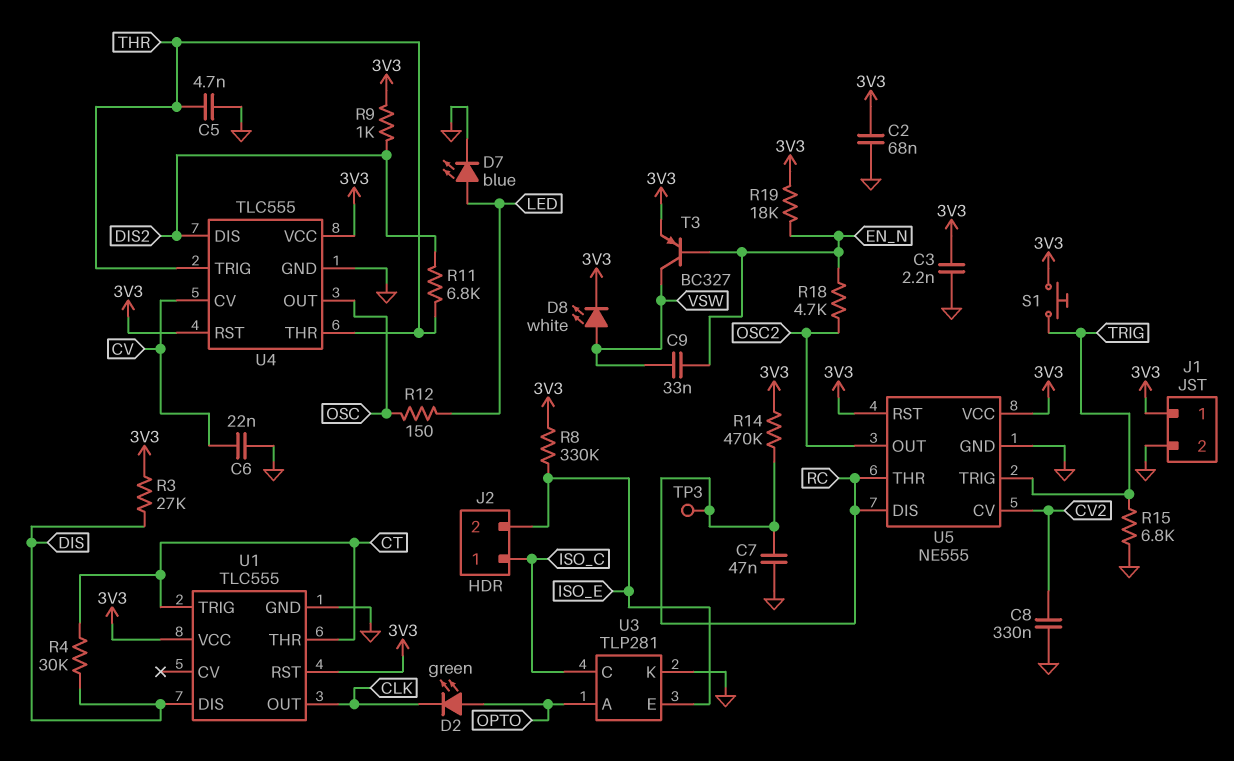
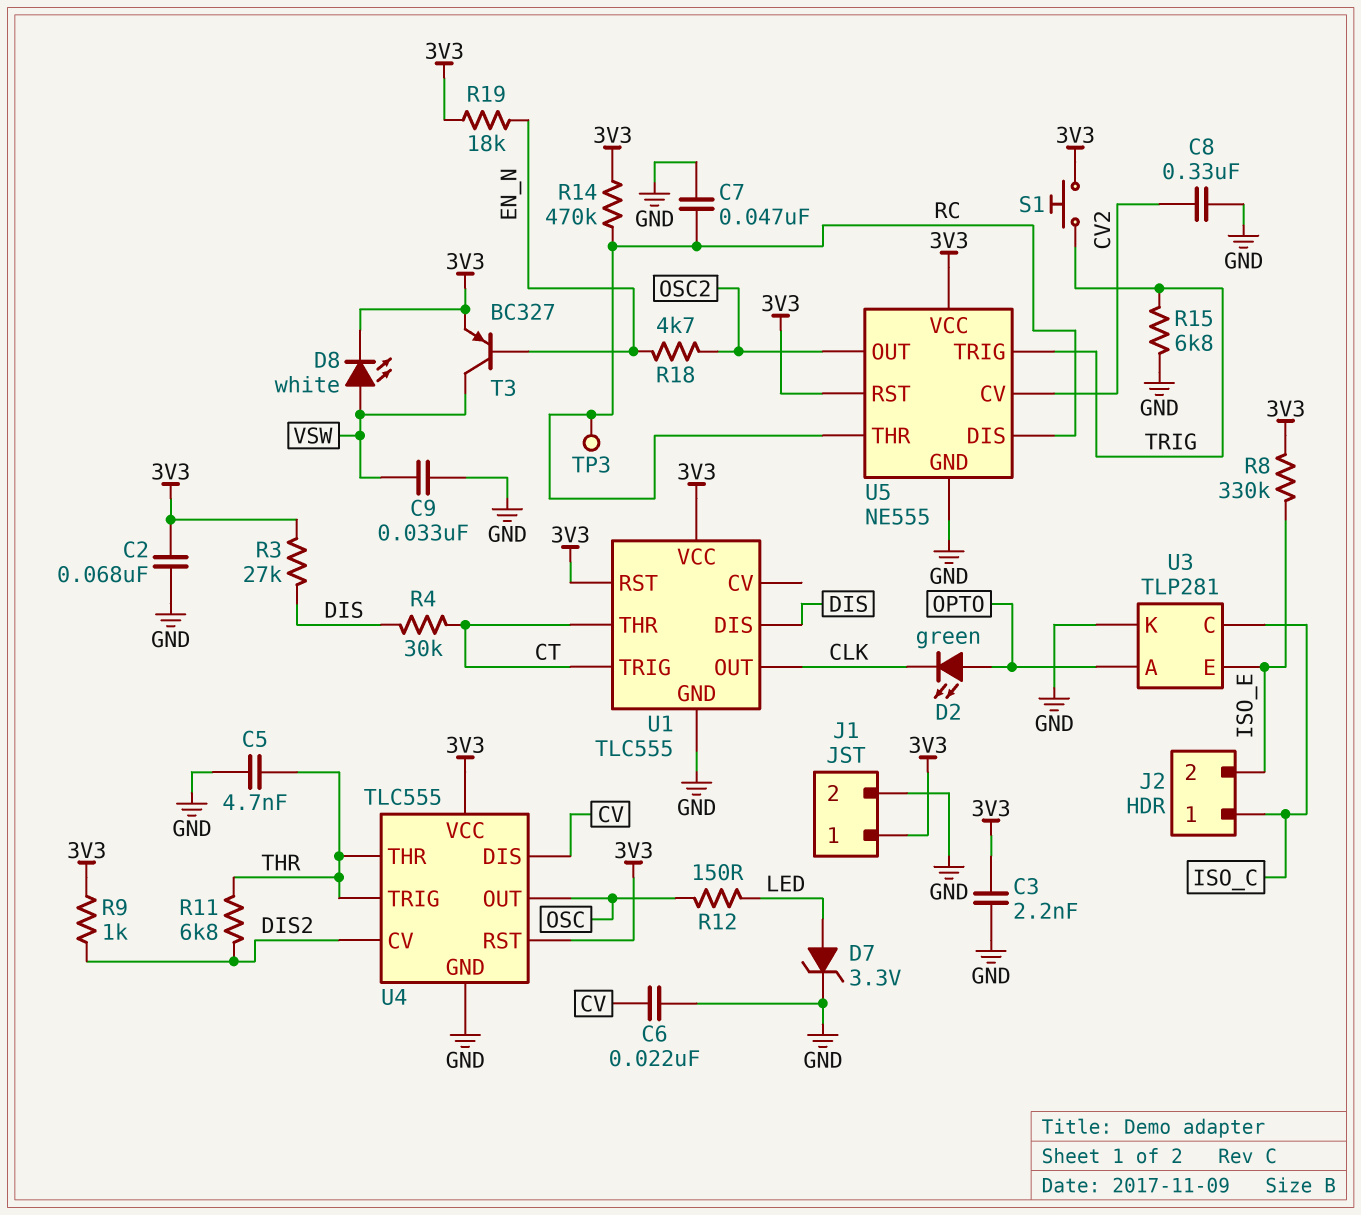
C9: 33nF (EN_N, VSW) -> 33nF (GND, VSW)
D7: LED blue (A LED, K GND) -> zener 3.3V (A LED, K GND)
U4 pin CV: CV -> DIS2
U4 pin DIS: DIS2 -> CV

